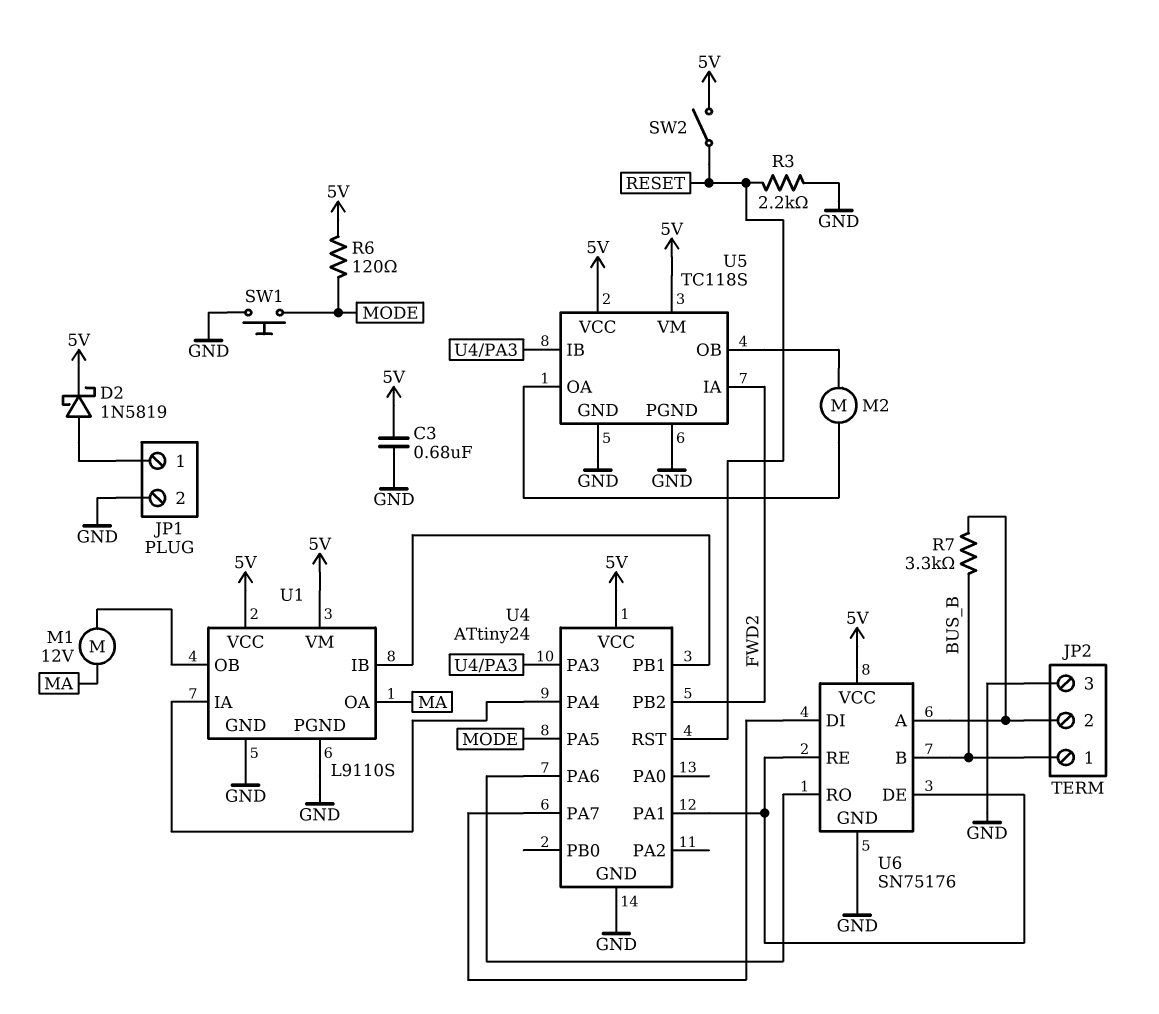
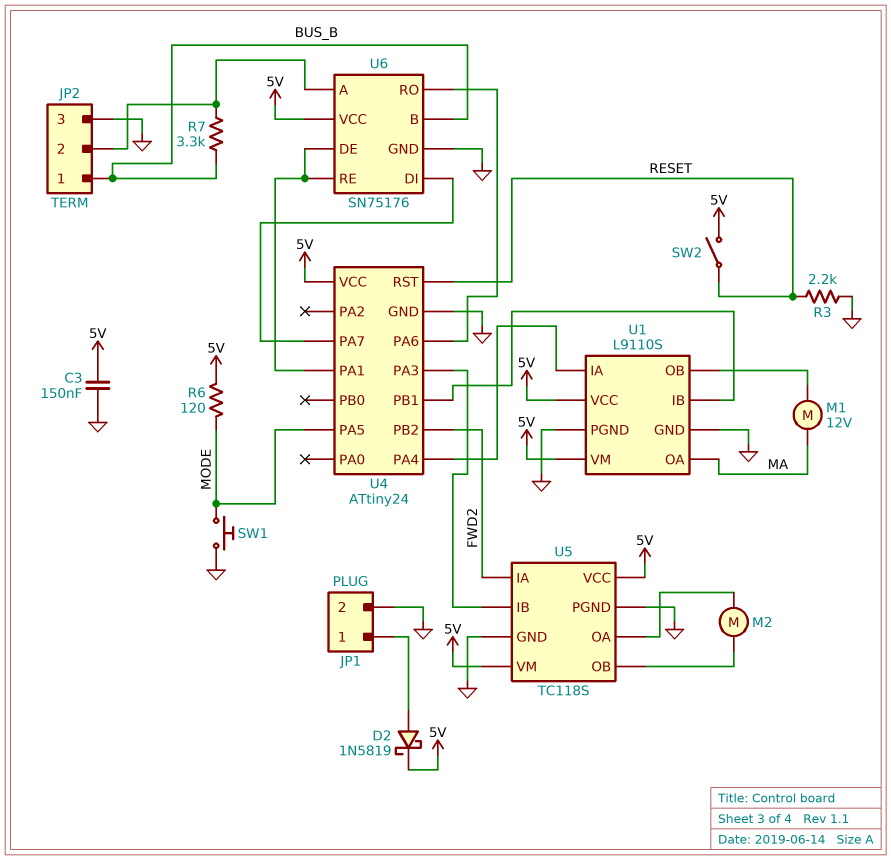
C3: 680nF (5V, GND) -> 150nF (5V, GND)

